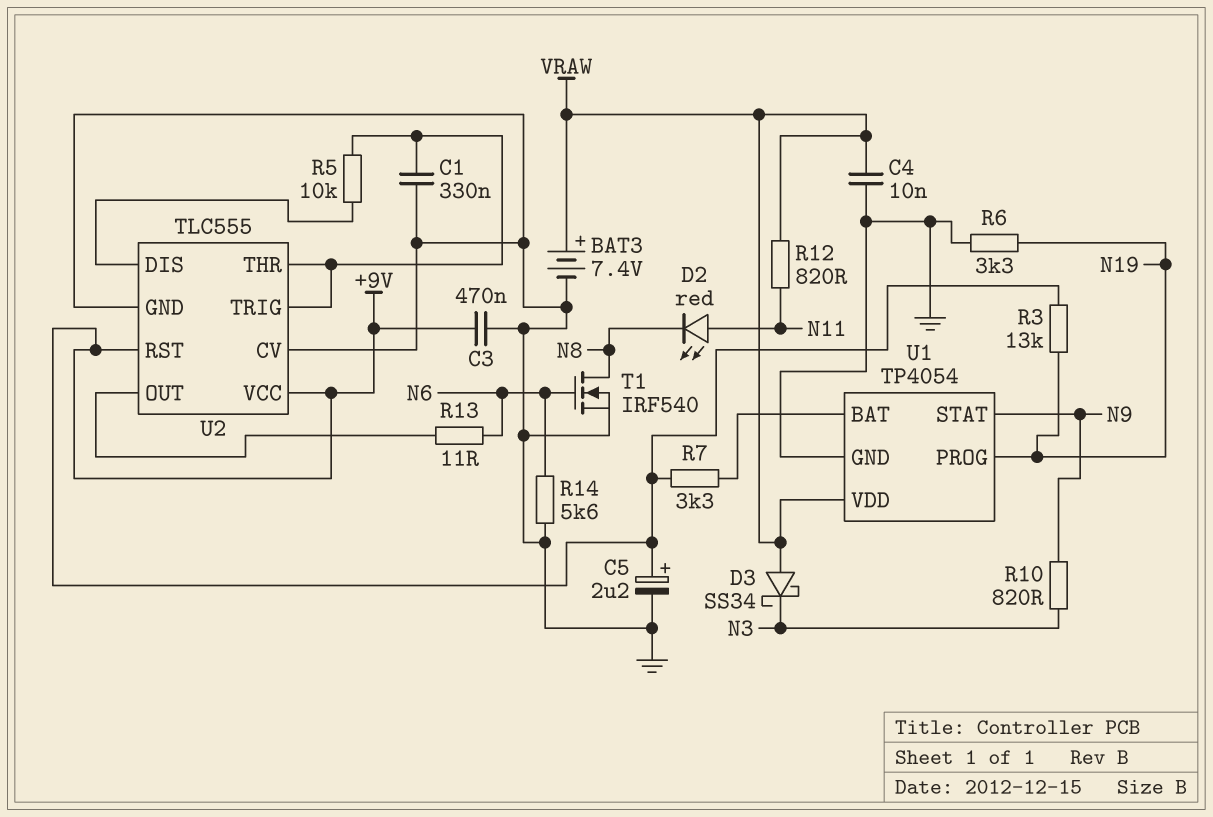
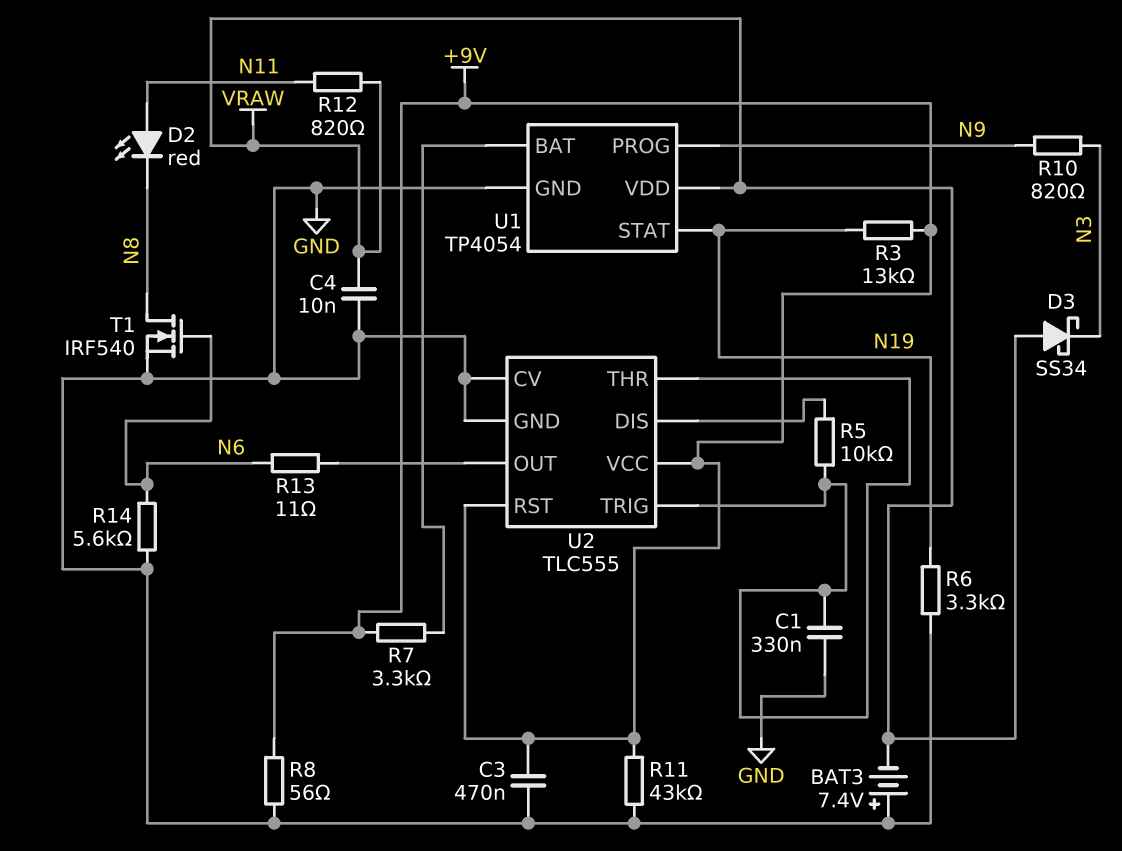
BAT3: 7.4V (plus VRAW, minus GND) -> 7.4V (plus GND, minus VRAW)
C5: 2.2uF (plus +9V, minus GND) -> none
R8: none -> 56 (+9V, GND)
R11: none -> 43k (+9V, GND)
U1 pin PROG: N19 -> N9
U1 pin STAT: N9 -> N19

